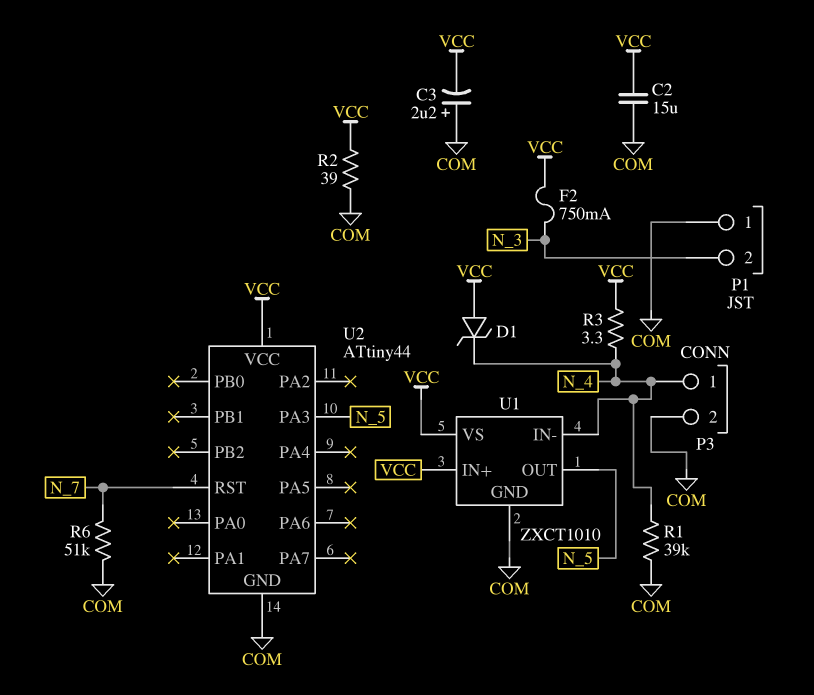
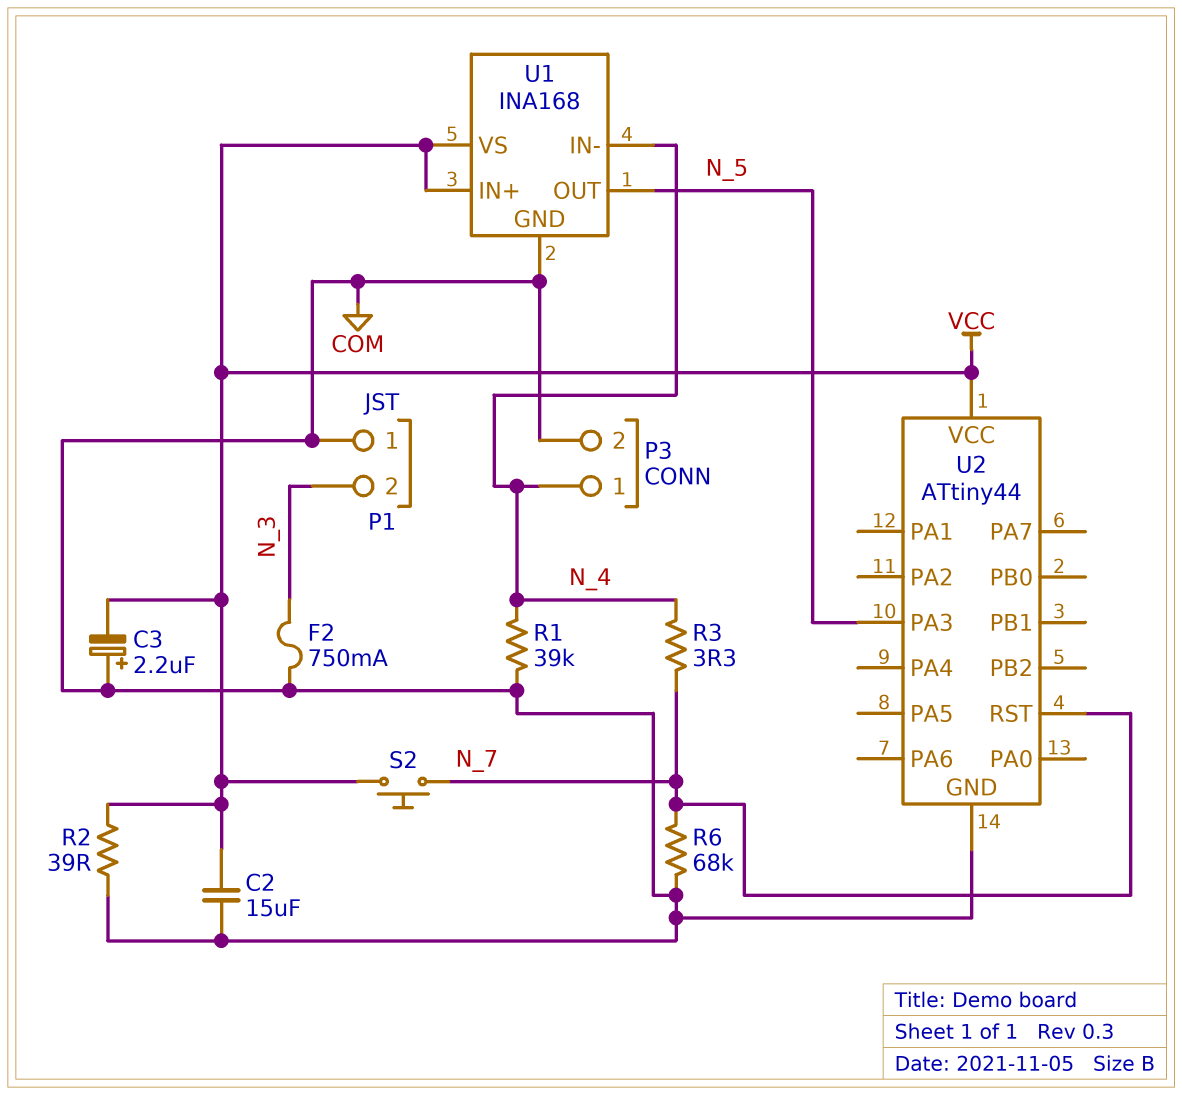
D1: zener (A VCC, K N_4) -> none
F2: 750mA (N_3, VCC) -> 750mA (COM, N_3)
R3: 3.3 (N_4, VCC) -> 3.3 (N_4, N_7)
R6: 51k (COM, N_7) -> 68k (COM, N_7)
S2: none -> button (N_7, VCC)
U1: ZXCT1010 -> INA168

